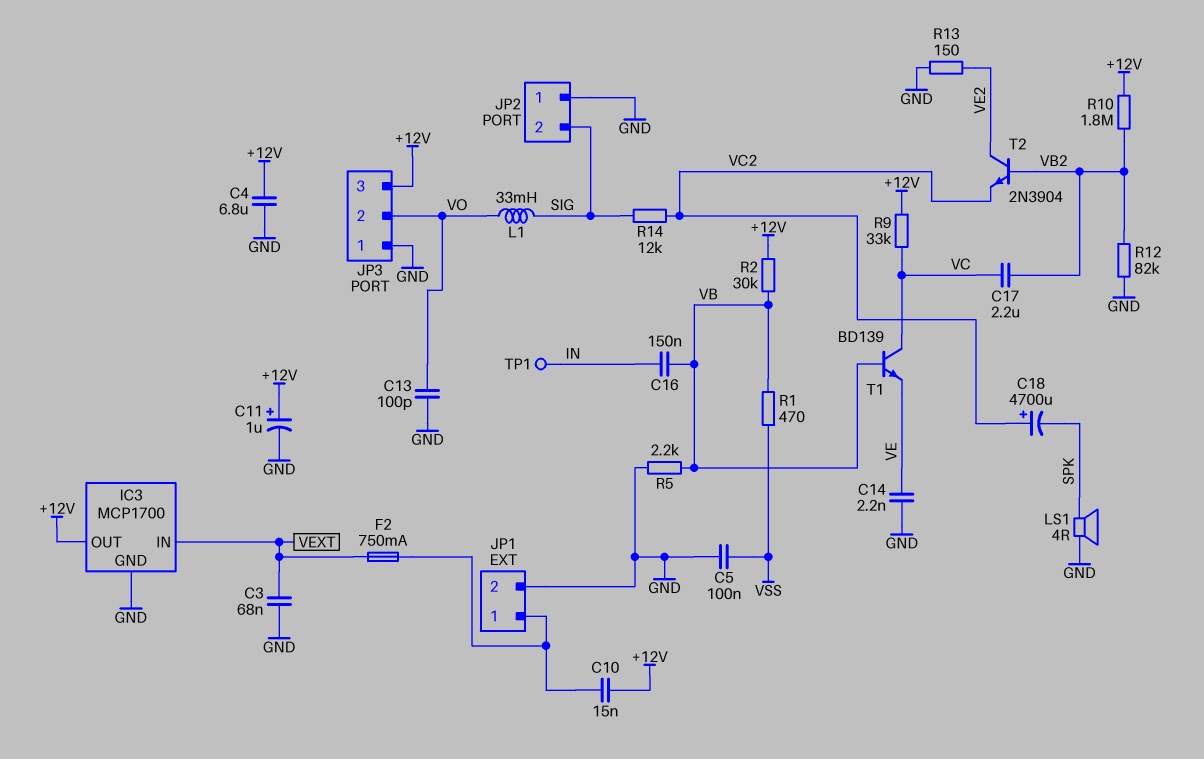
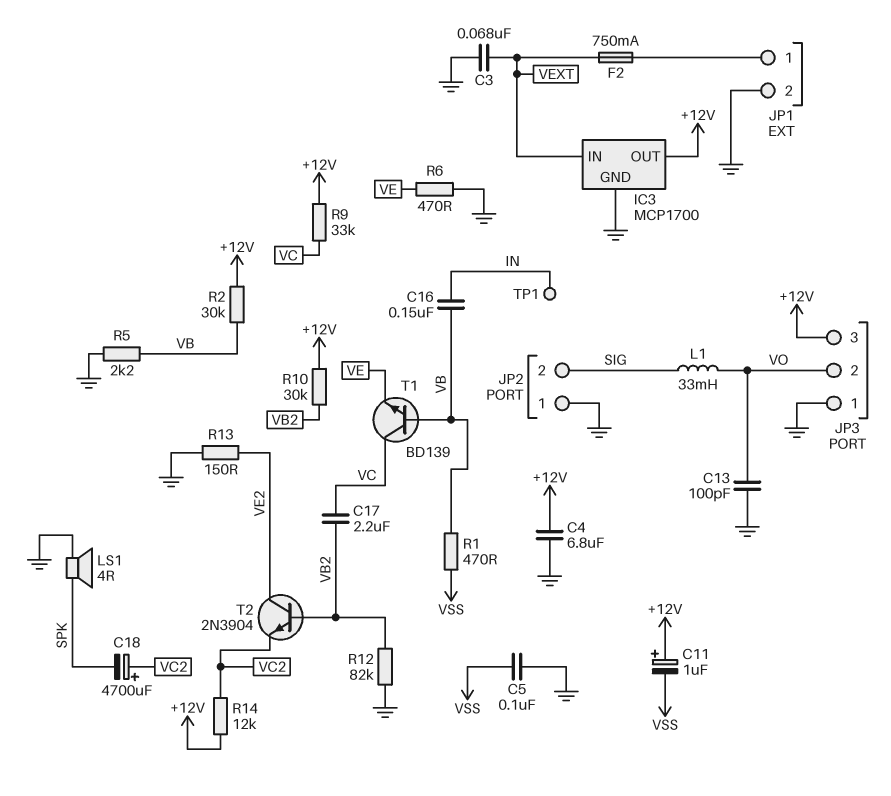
C10: 15nF (+12V, JP1/1) -> none
C11: 1uF (plus +12V, minus GND) -> 1uF (plus +12V, minus VSS)
C14: 2.2nF (GND, VE) -> none
R6: none -> 470 (GND, VE)
R10: 1.8M (+12V, VB2) -> 30k (+12V, VB2)
R14: 12k (SIG, VC2) -> 12k (+12V, VC2)

